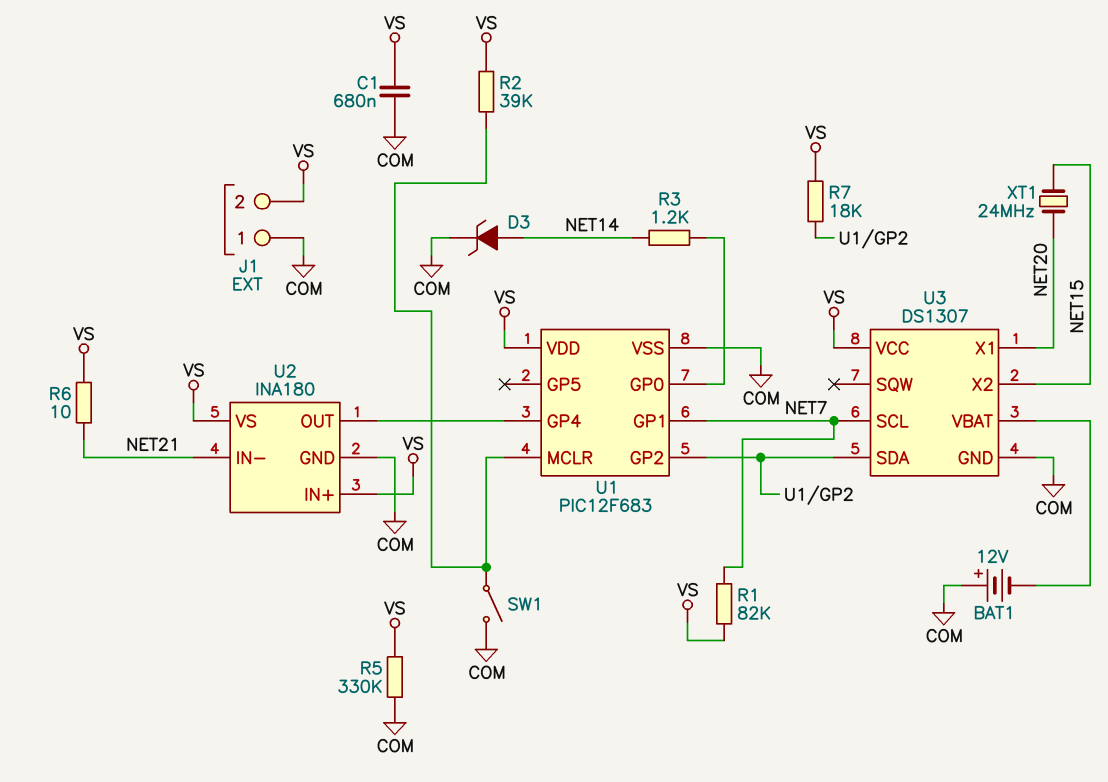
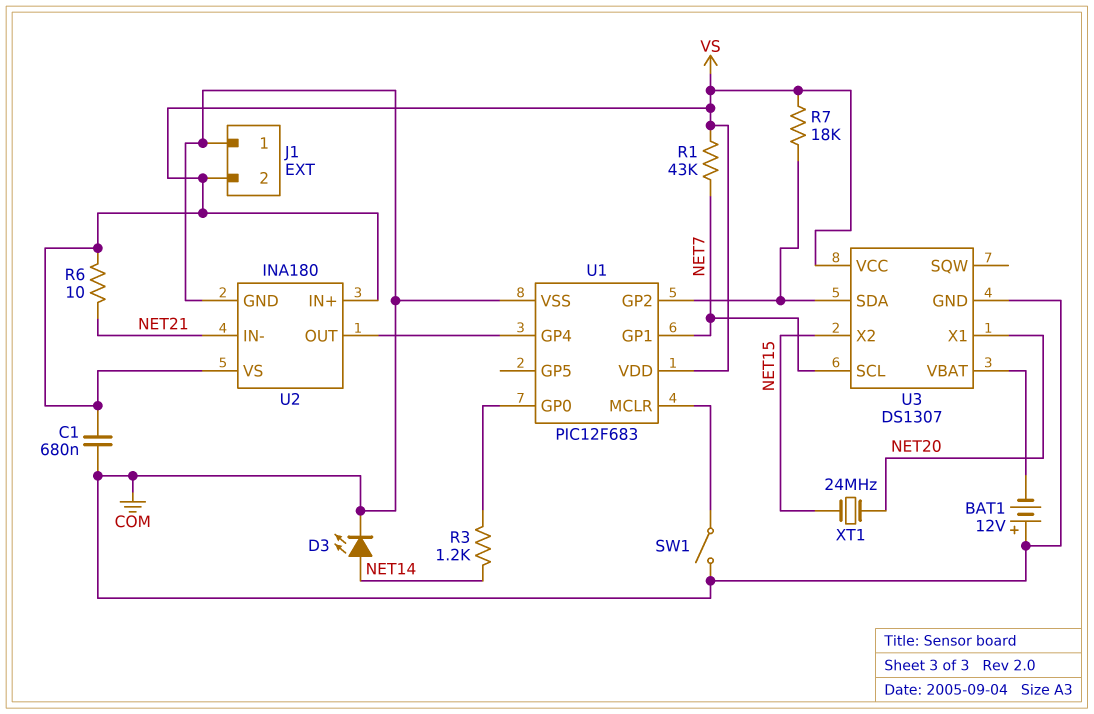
D3: zener (A NET14, K COM) -> LED (A NET14, K COM)
R1: 82k (NET7, VS) -> 43k (NET7, VS)
R2: 39k (U1/MCLR, VS) -> none
R5: 330k (COM, VS) -> none

